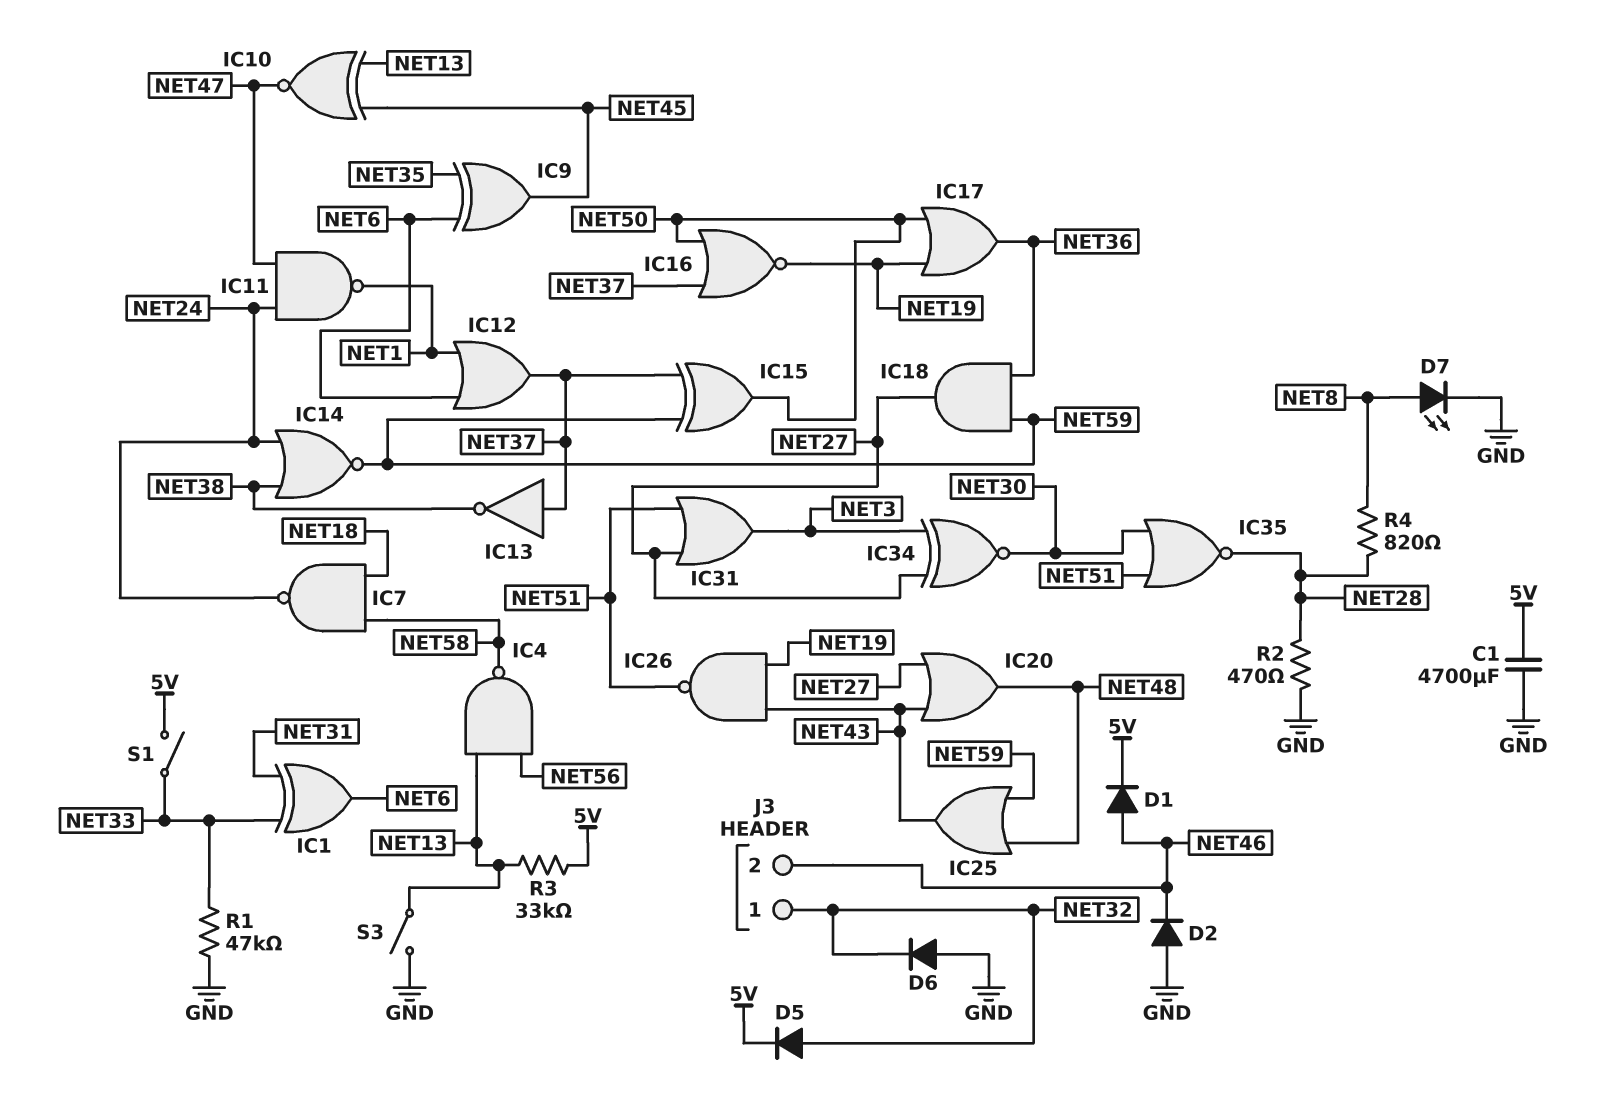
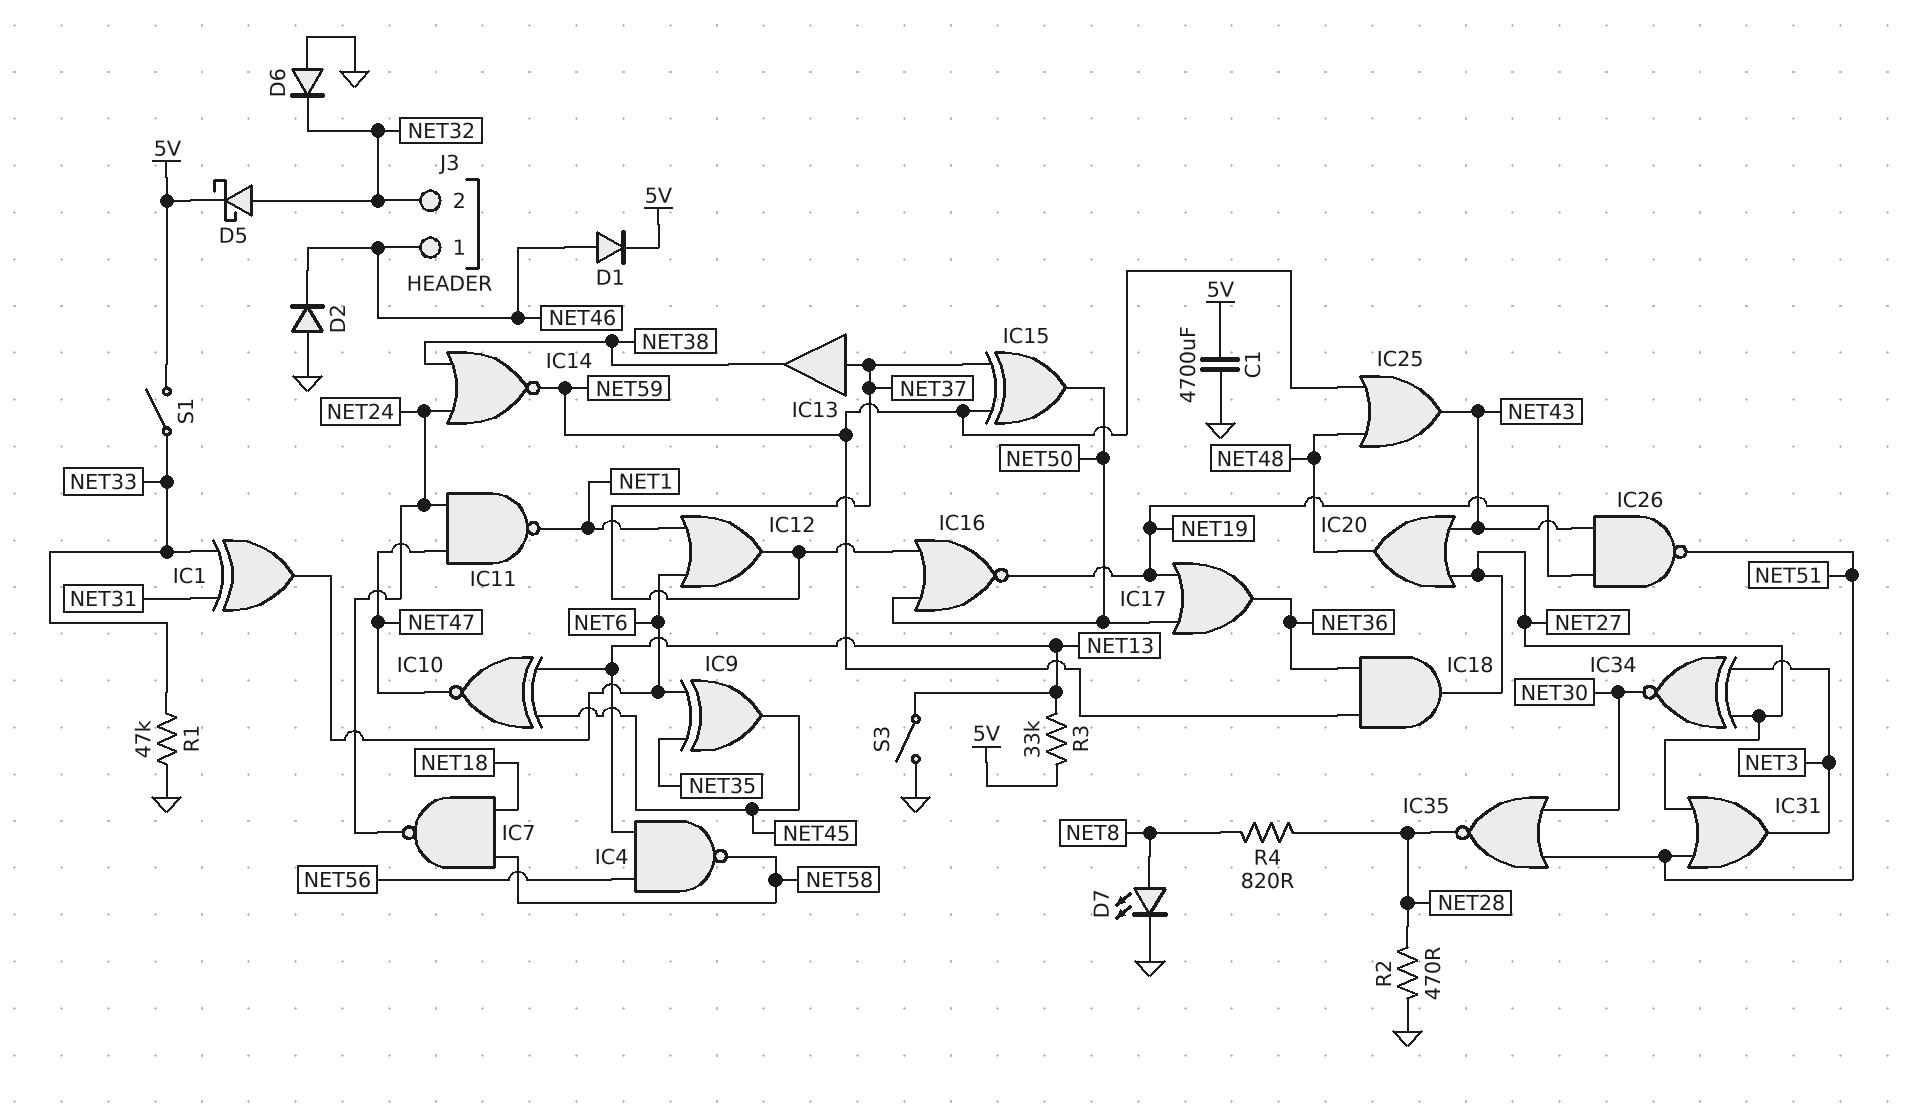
D5: diode (A NET32, K 5V) -> schottky (A NET32, K 5V)
IC13: NOT (in NET37, out NET38) -> buffer (in NET37, out NET38)
J3 pin 1: NET32 -> NET46
J3 pin 2: NET46 -> NET32

